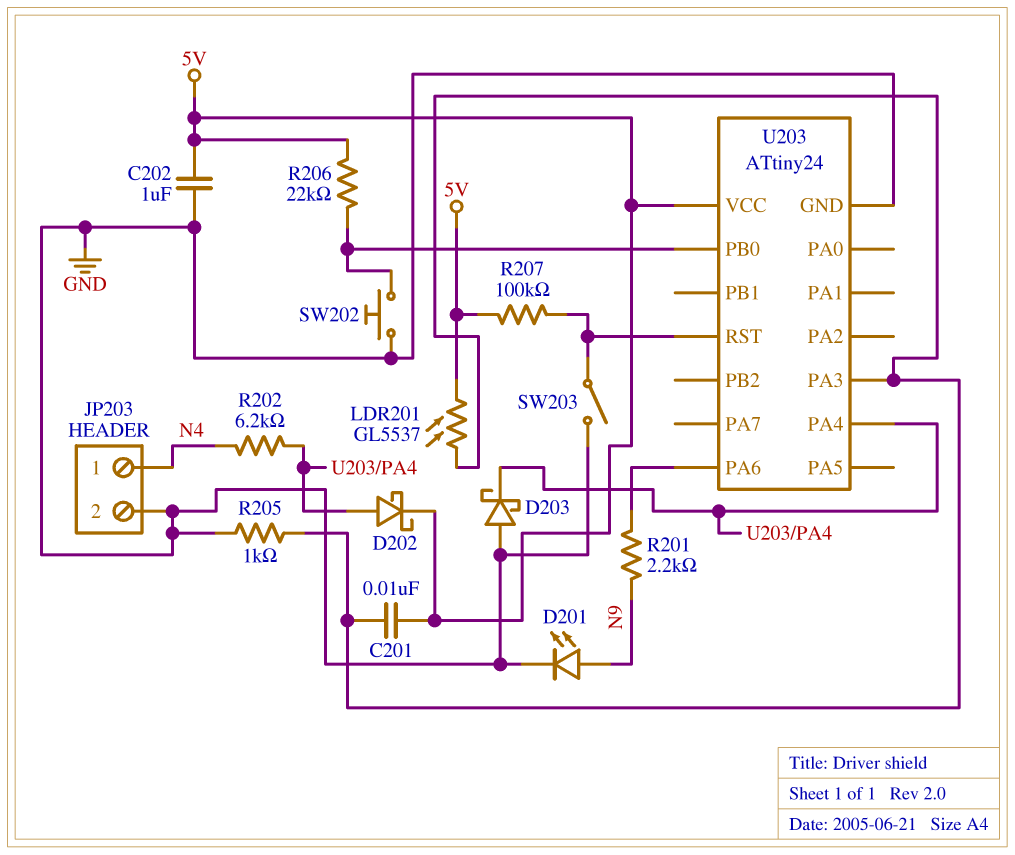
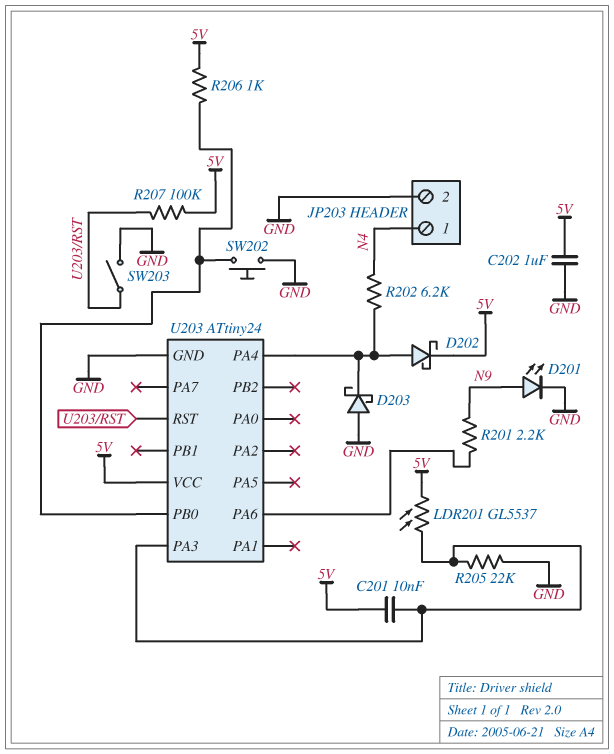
R205: 1k (GND, U203/PA3) -> 22k (GND, U203/PA3)
R206: 22k (5V, U203/PB0) -> 1k (5V, U203/PB0)

